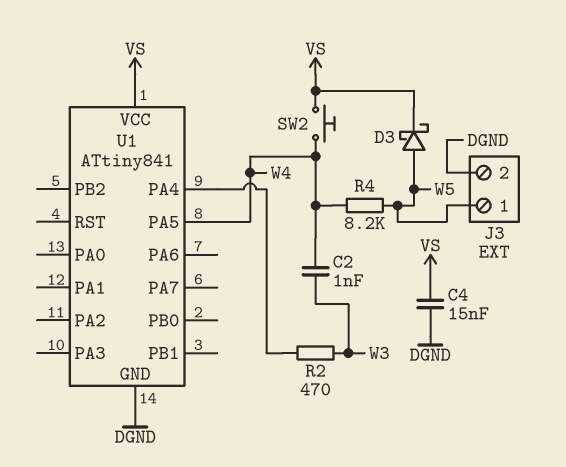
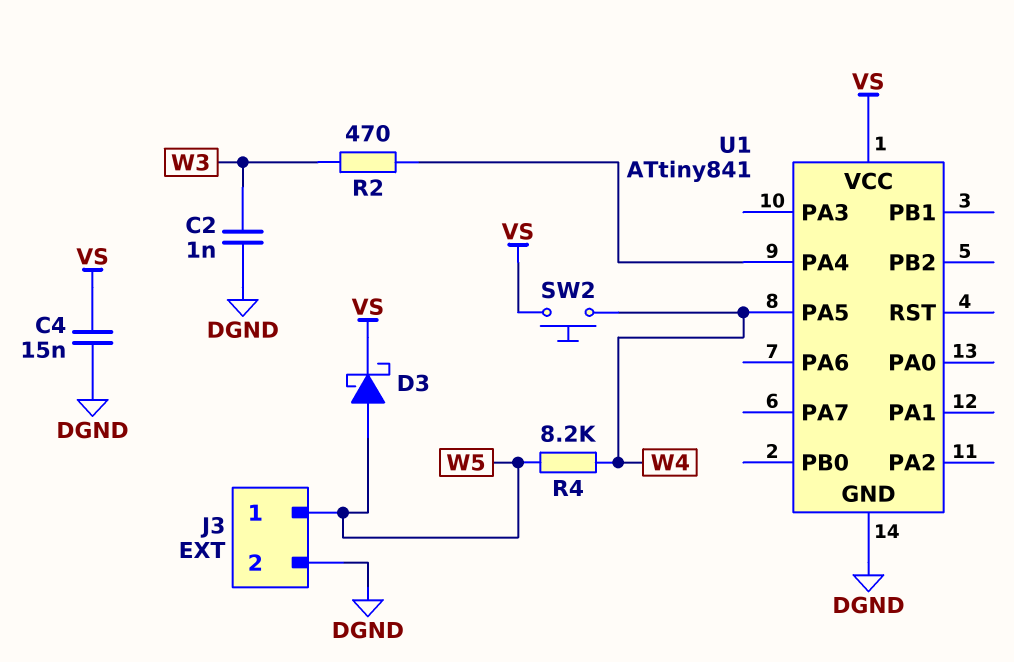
C2: 1nF (W3, W4) -> 1nF (DGND, W3)

